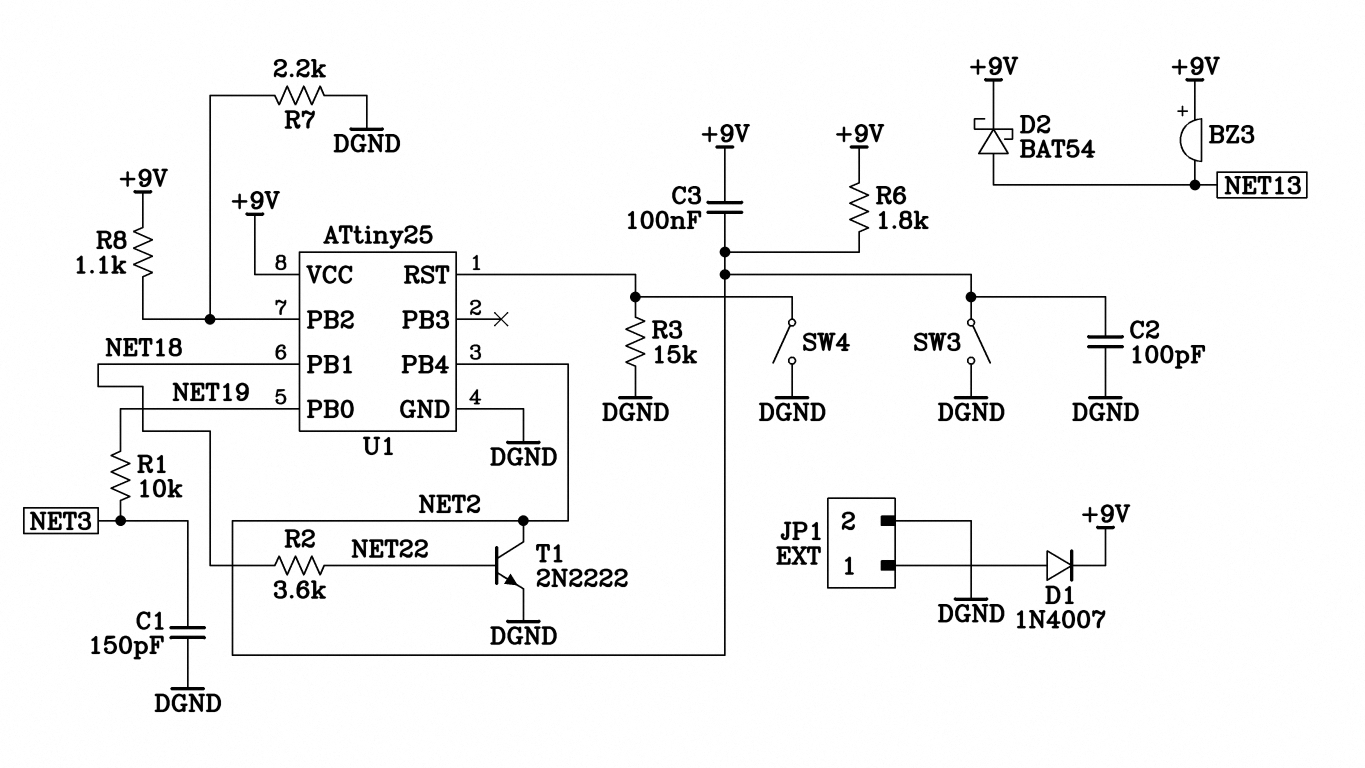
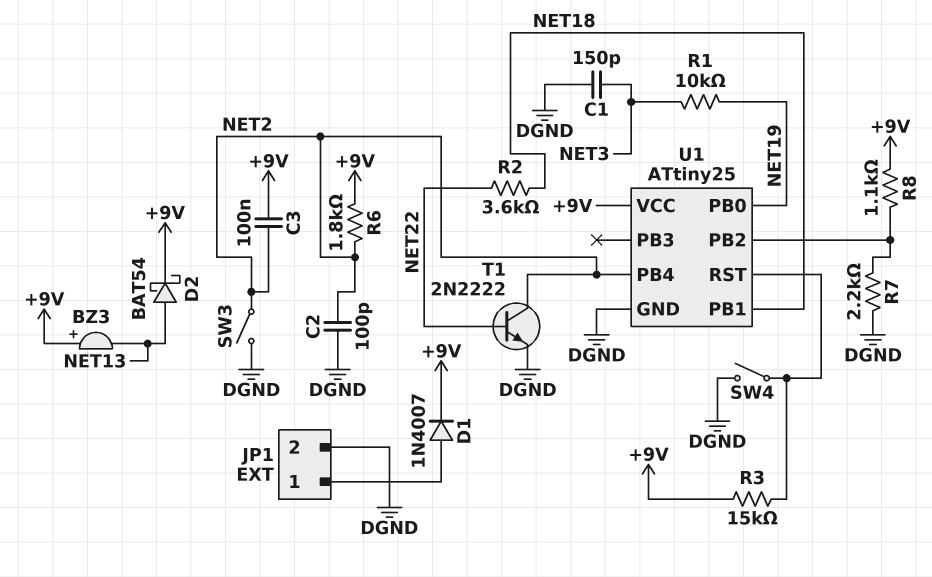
R3: 15k (DGND, U1/RST) -> 15k (+9V, U1/RST)

